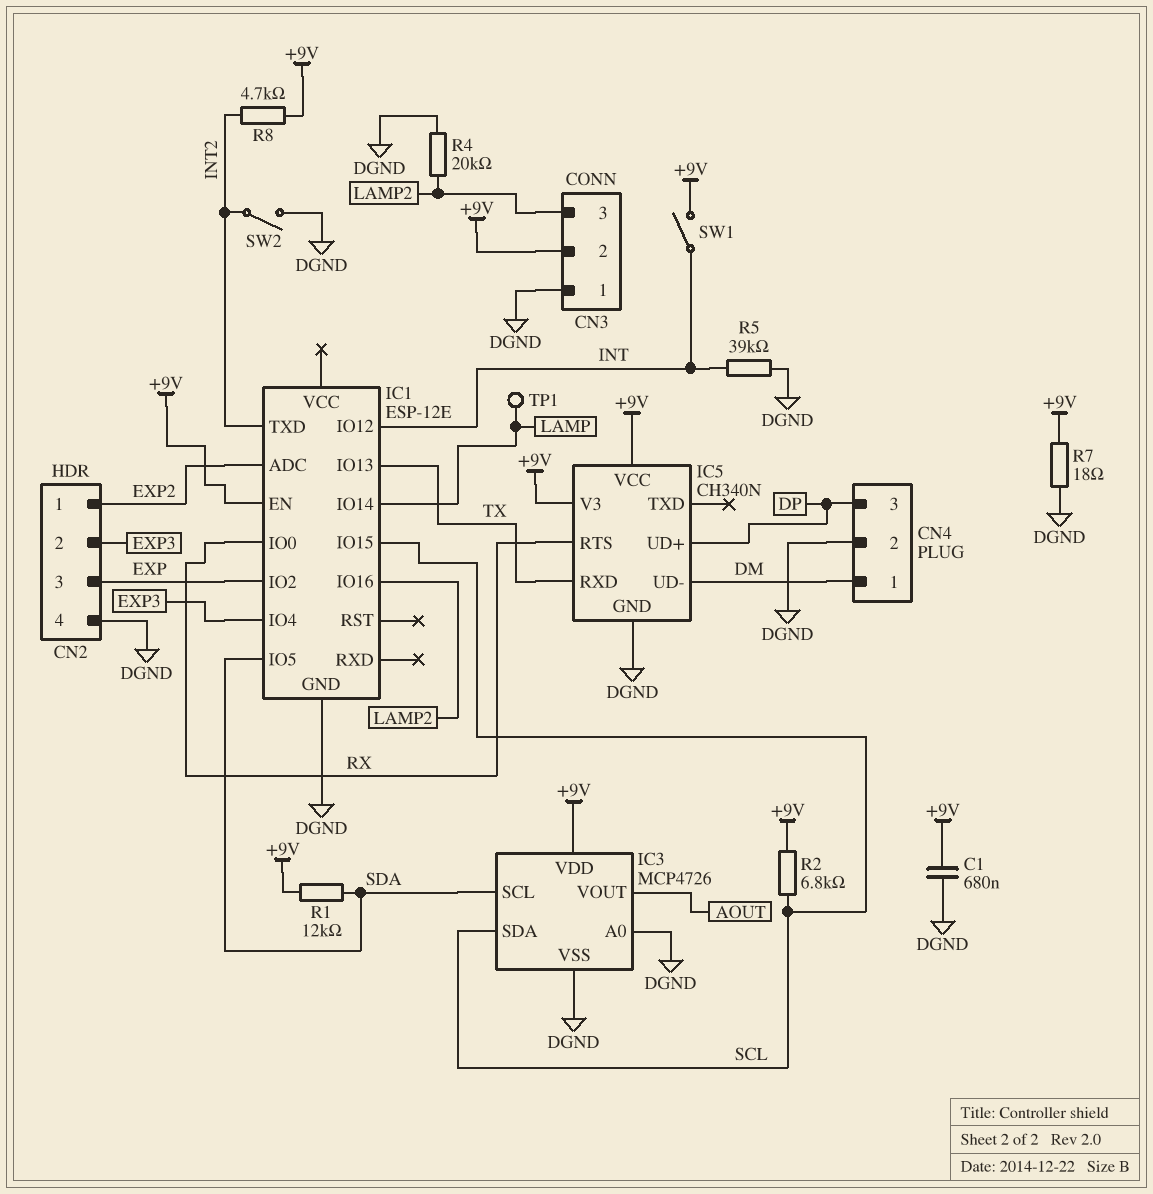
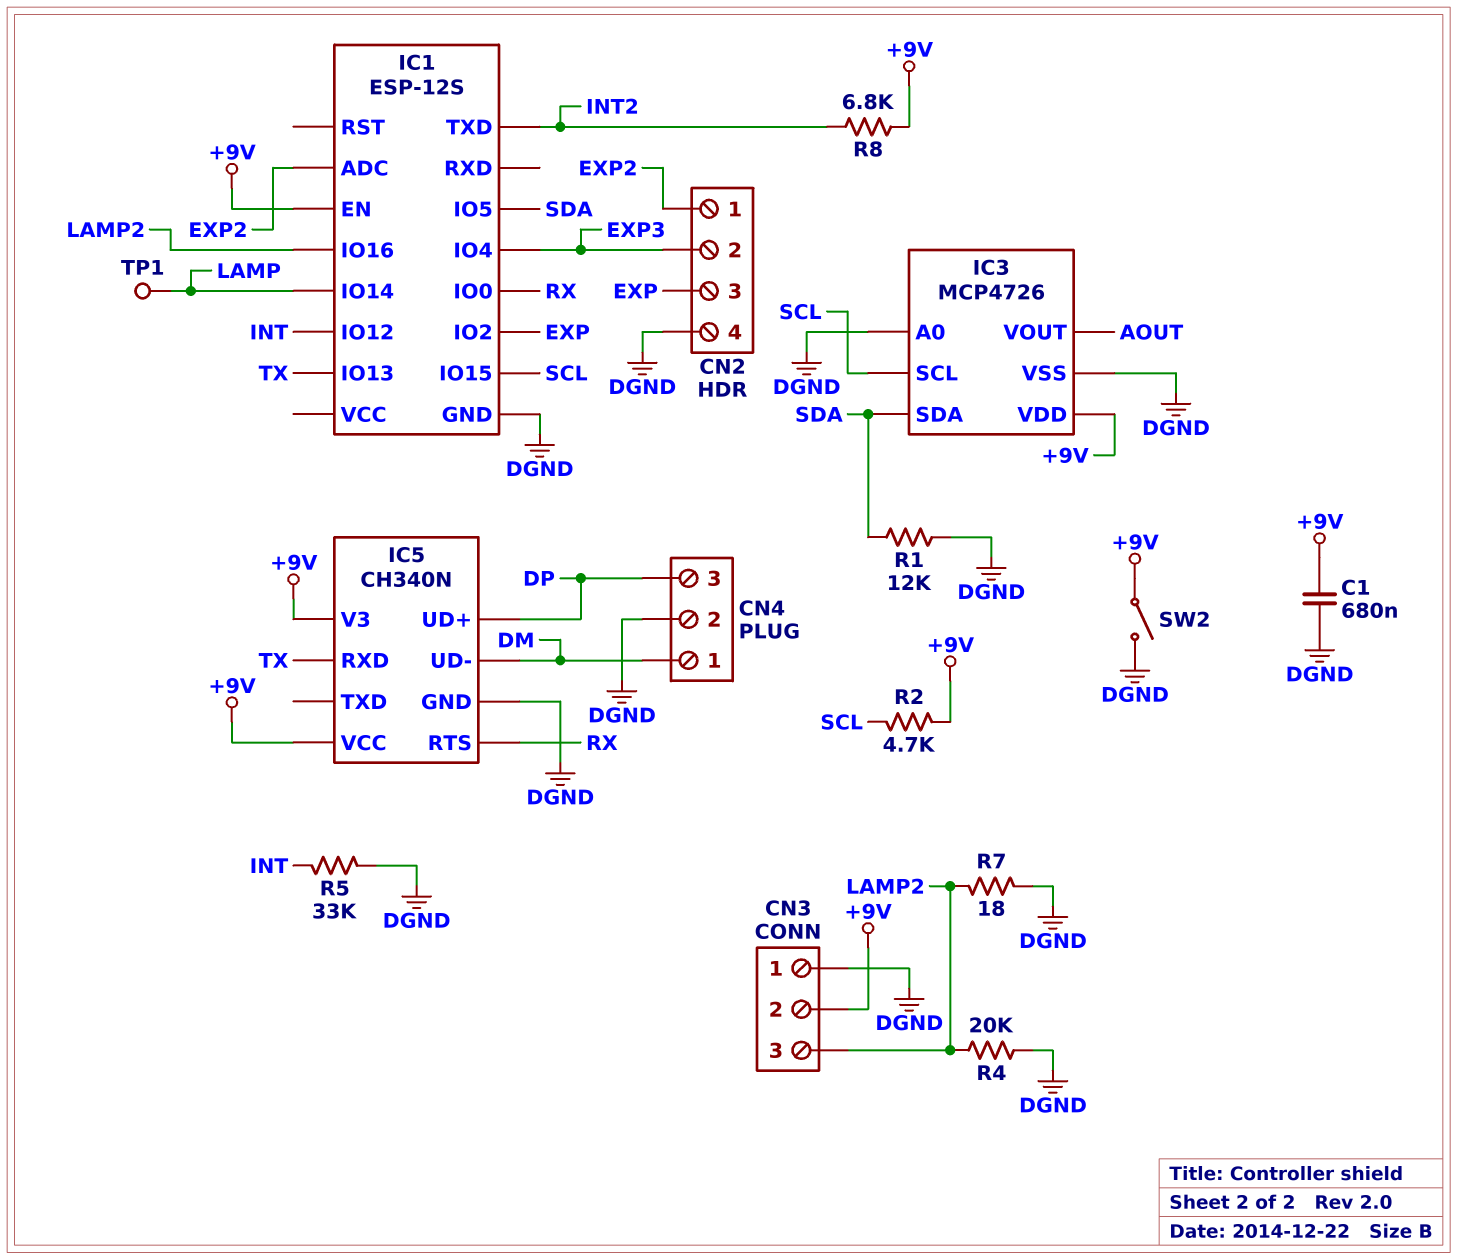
IC1: ESP-12E -> ESP-12S
IC3 pin SCL: SDA -> SCL
IC3 pin SDA: SCL -> SDA
R1: 12k (+9V, SDA) -> 12k (DGND, SDA)
R2: 6.8k (+9V, SCL) -> 4.7k (+9V, SCL)
R5: 39k (DGND, INT) -> 33k (DGND, INT)
R7: 18 (+9V, DGND) -> 18 (DGND, LAMP2)
R8: 4.7k (+9V, INT2) -> 6.8k (+9V, INT2)
SW1: switch (+9V, INT) -> none
SW2: switch (DGND, INT2) -> switch (+9V, DGND)

